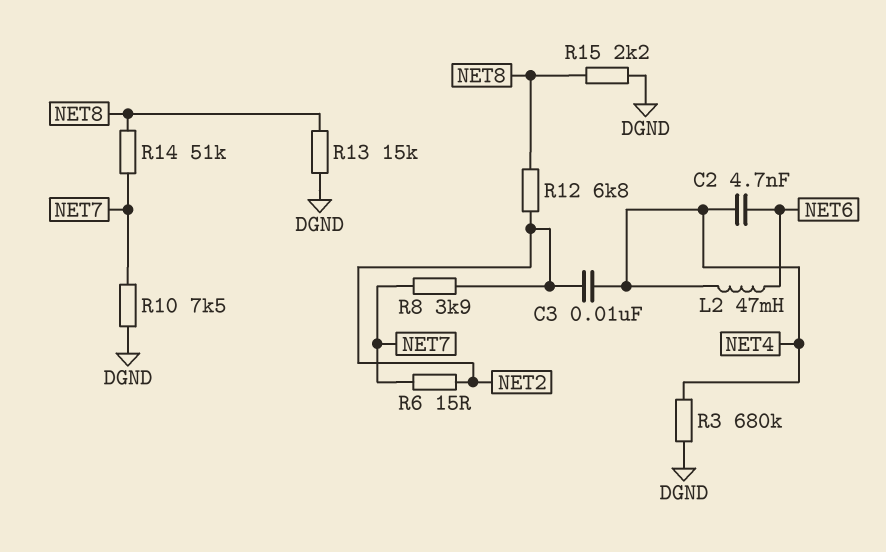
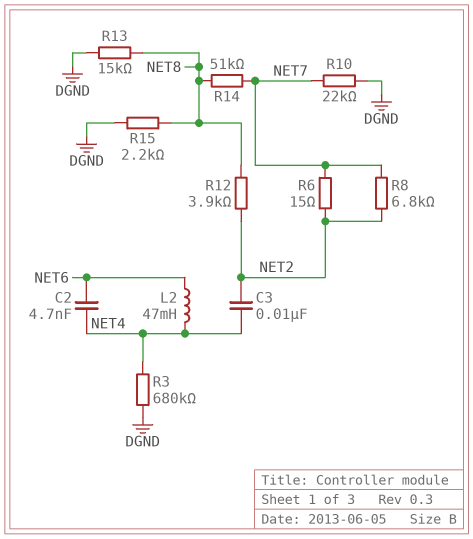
R8: 3.9k (NET2, NET7) -> 6.8k (NET2, NET7)
R10: 7.5k (DGND, NET7) -> 22k (DGND, NET7)
R12: 6.8k (NET2, NET8) -> 3.9k (NET2, NET8)

